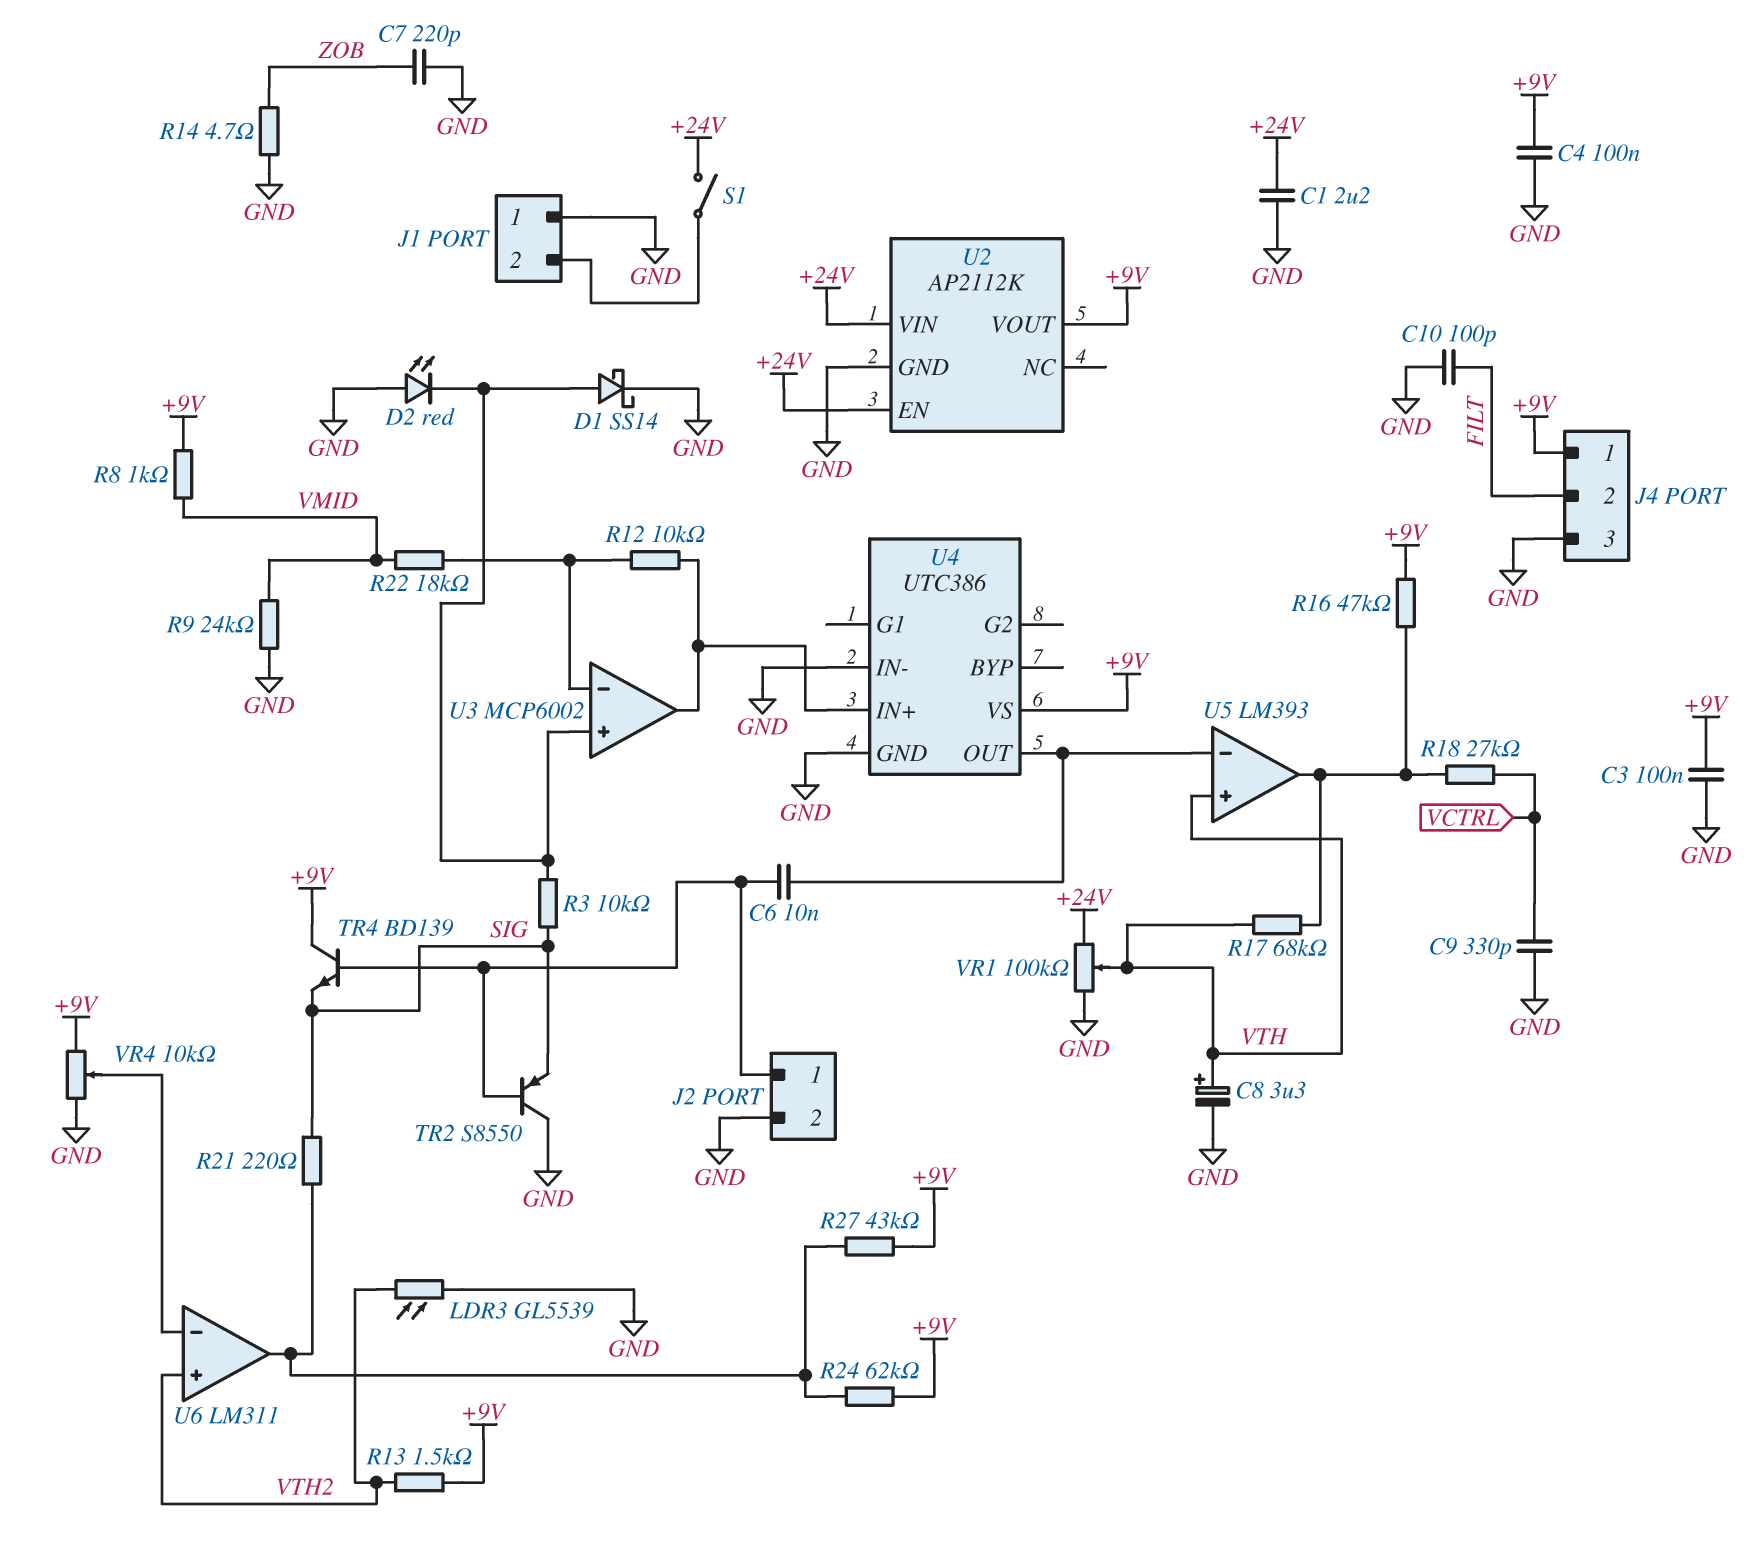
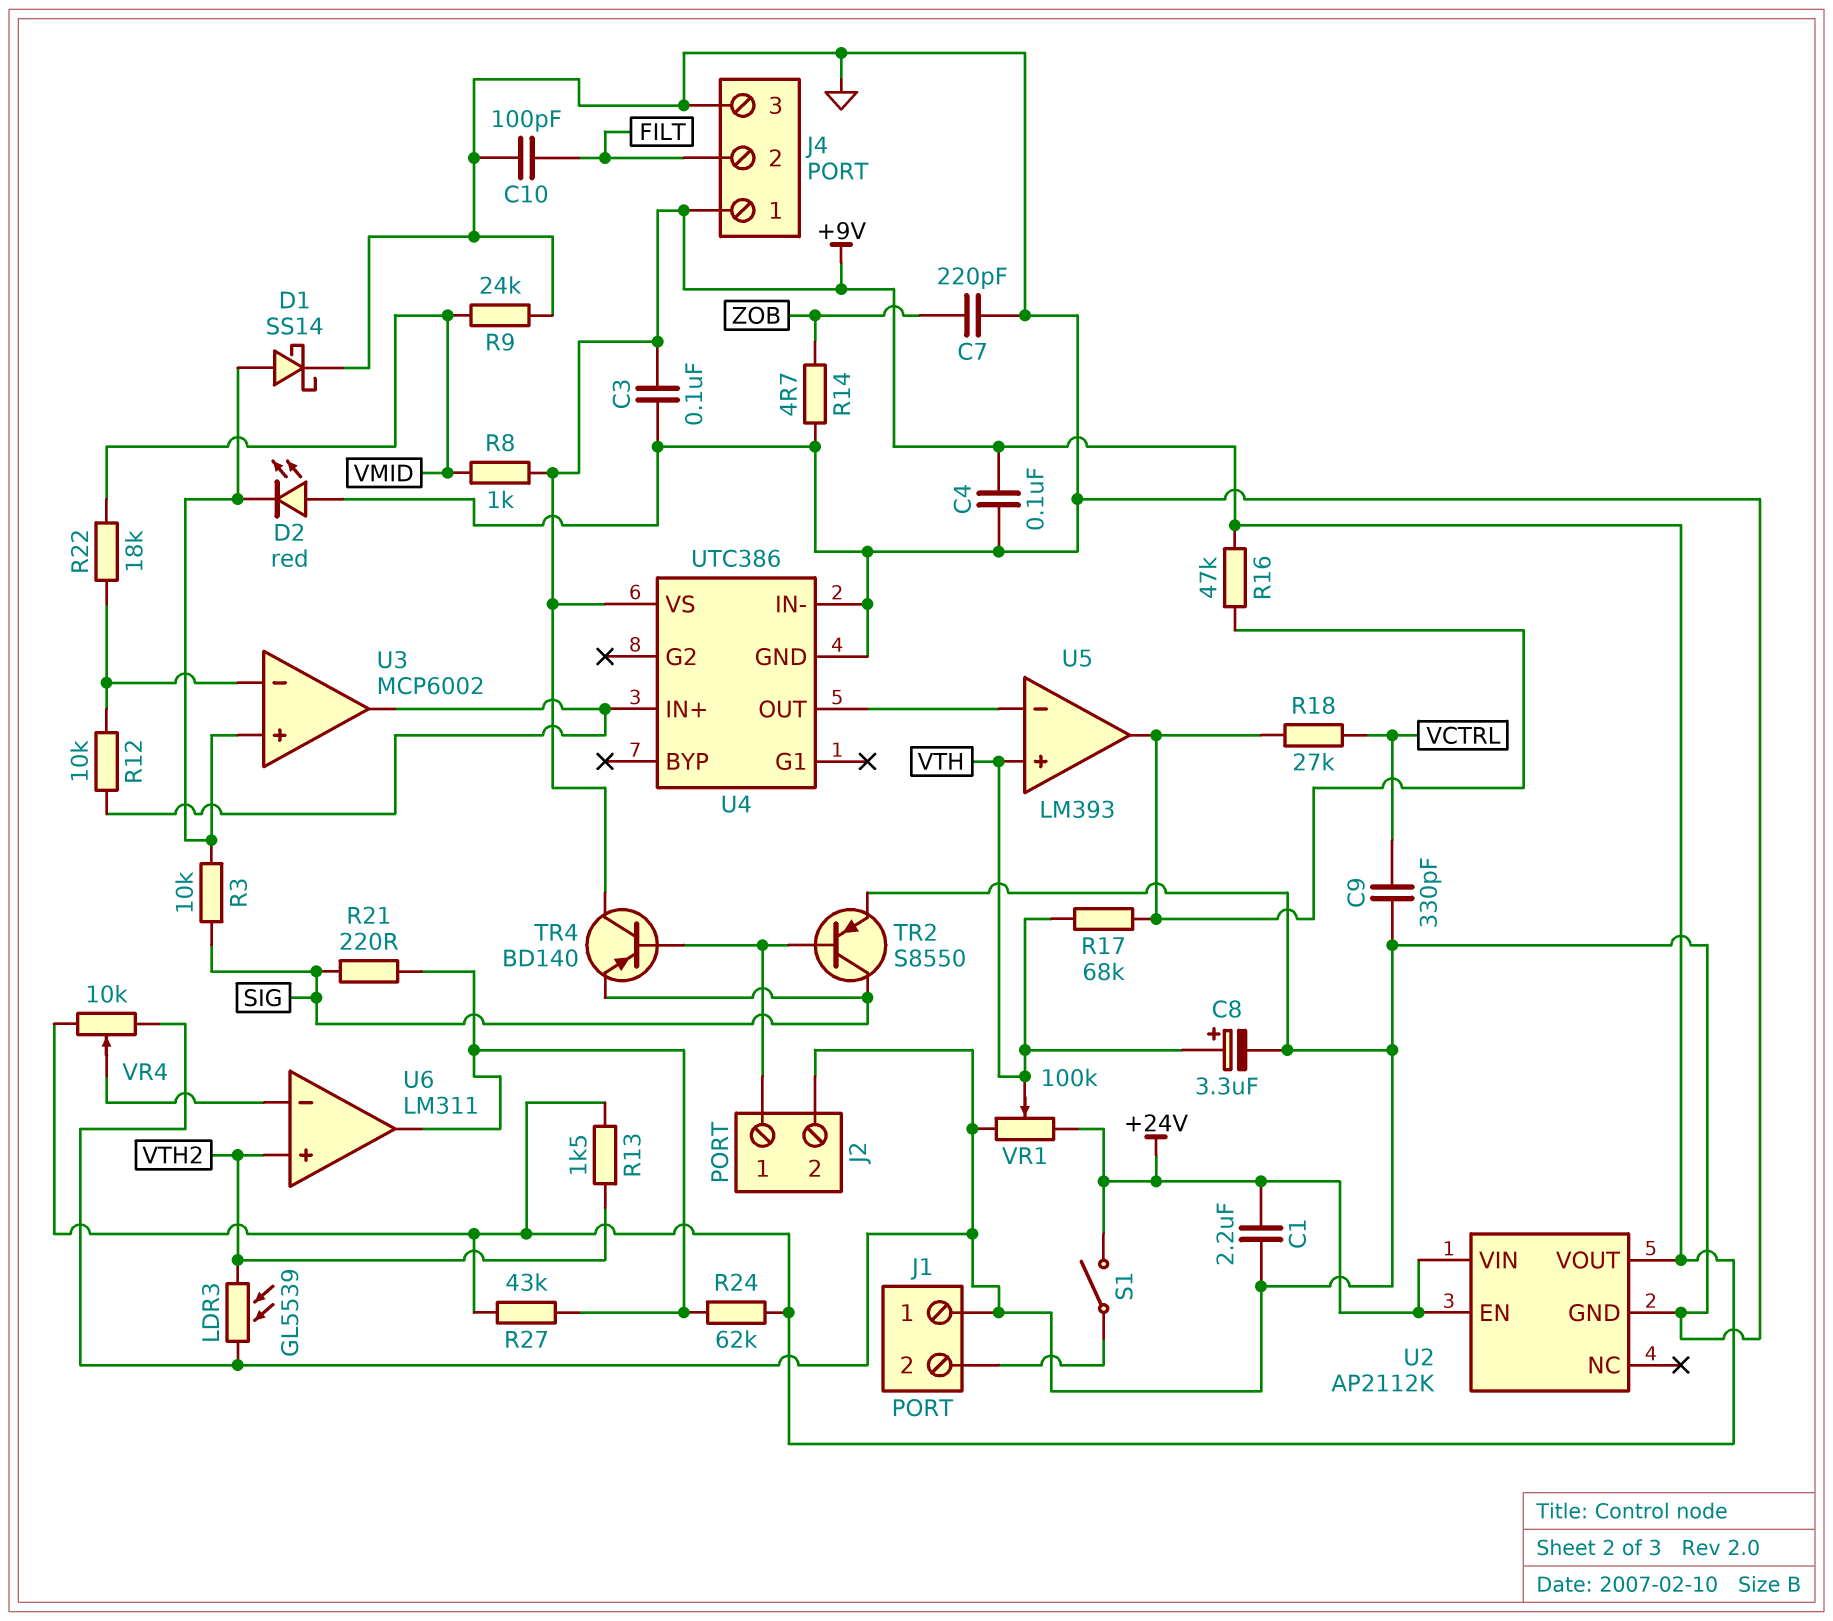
C6: 10nF (J2/1, U4/OUT) -> none
TR2: PNP S8550 (B J2/1, C GND, E SIG) -> PNP S8550 (B J2/1, C SIG, E GND)
TR4: NPN BD139 (B J2/1, C +9V, E SIG) -> PNP BD140 (B J2/1, C +9V, E SIG)

